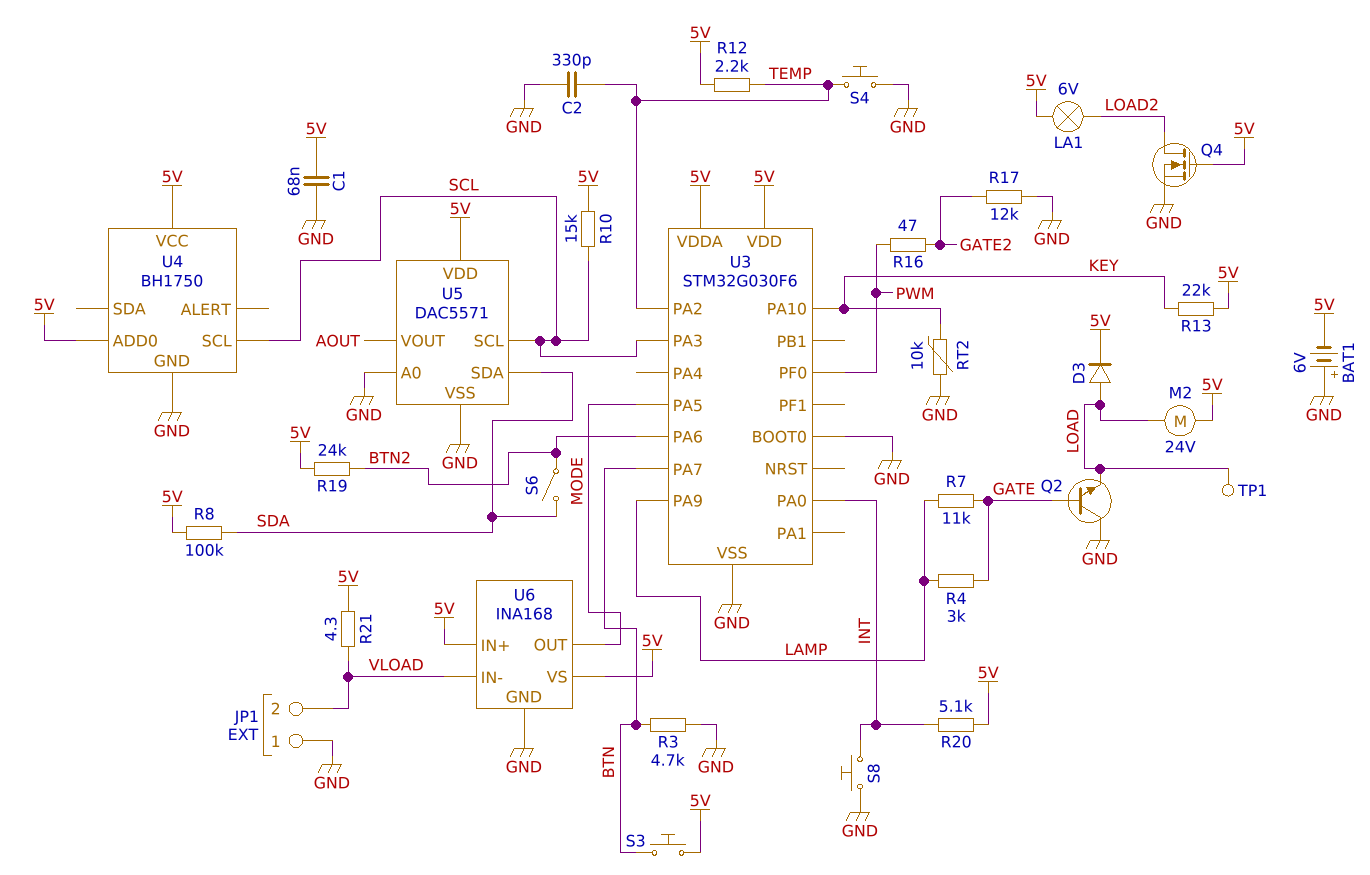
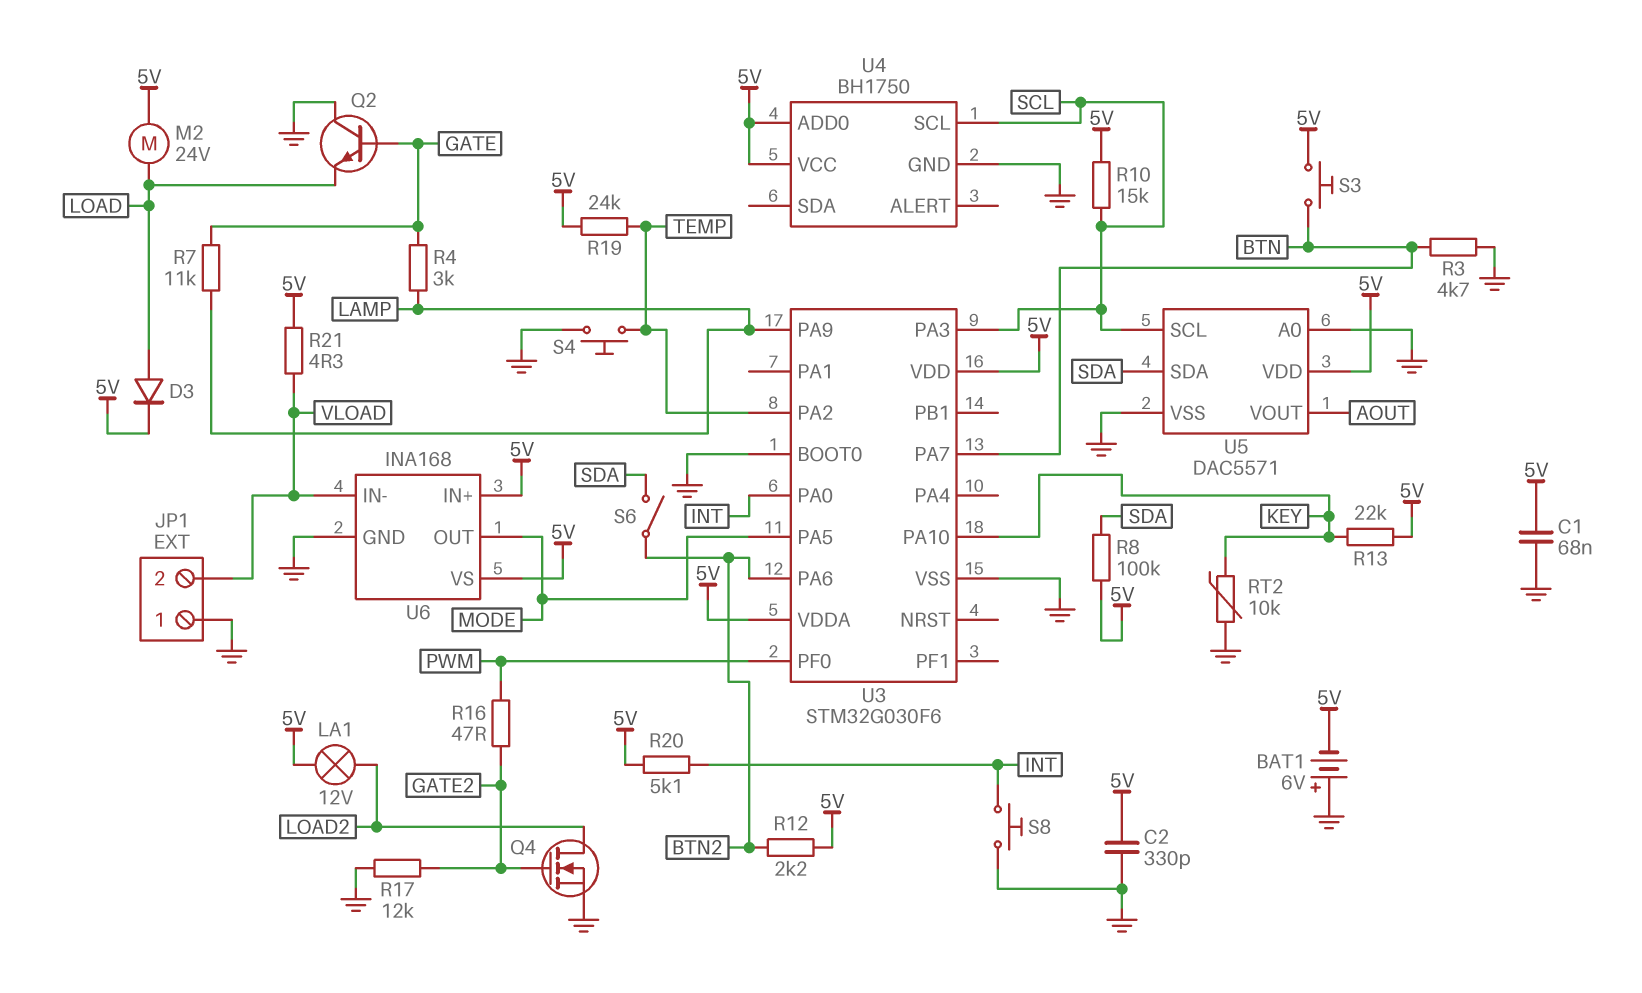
C2: 330pF (GND, TEMP) -> 330pF (5V, GND)
LA1: lamp 6V (5V, LOAD2) -> lamp 12V (5V, LOAD2)
Q4: NMOS (G 5V, D LOAD2, S GND) -> NMOS (G GATE2, D LOAD2, S GND)
R12: 2.2k (5V, TEMP) -> 2.2k (5V, BTN2)
R19: 24k (5V, BTN2) -> 24k (5V, TEMP)
TP1: test point (LOAD) -> none

